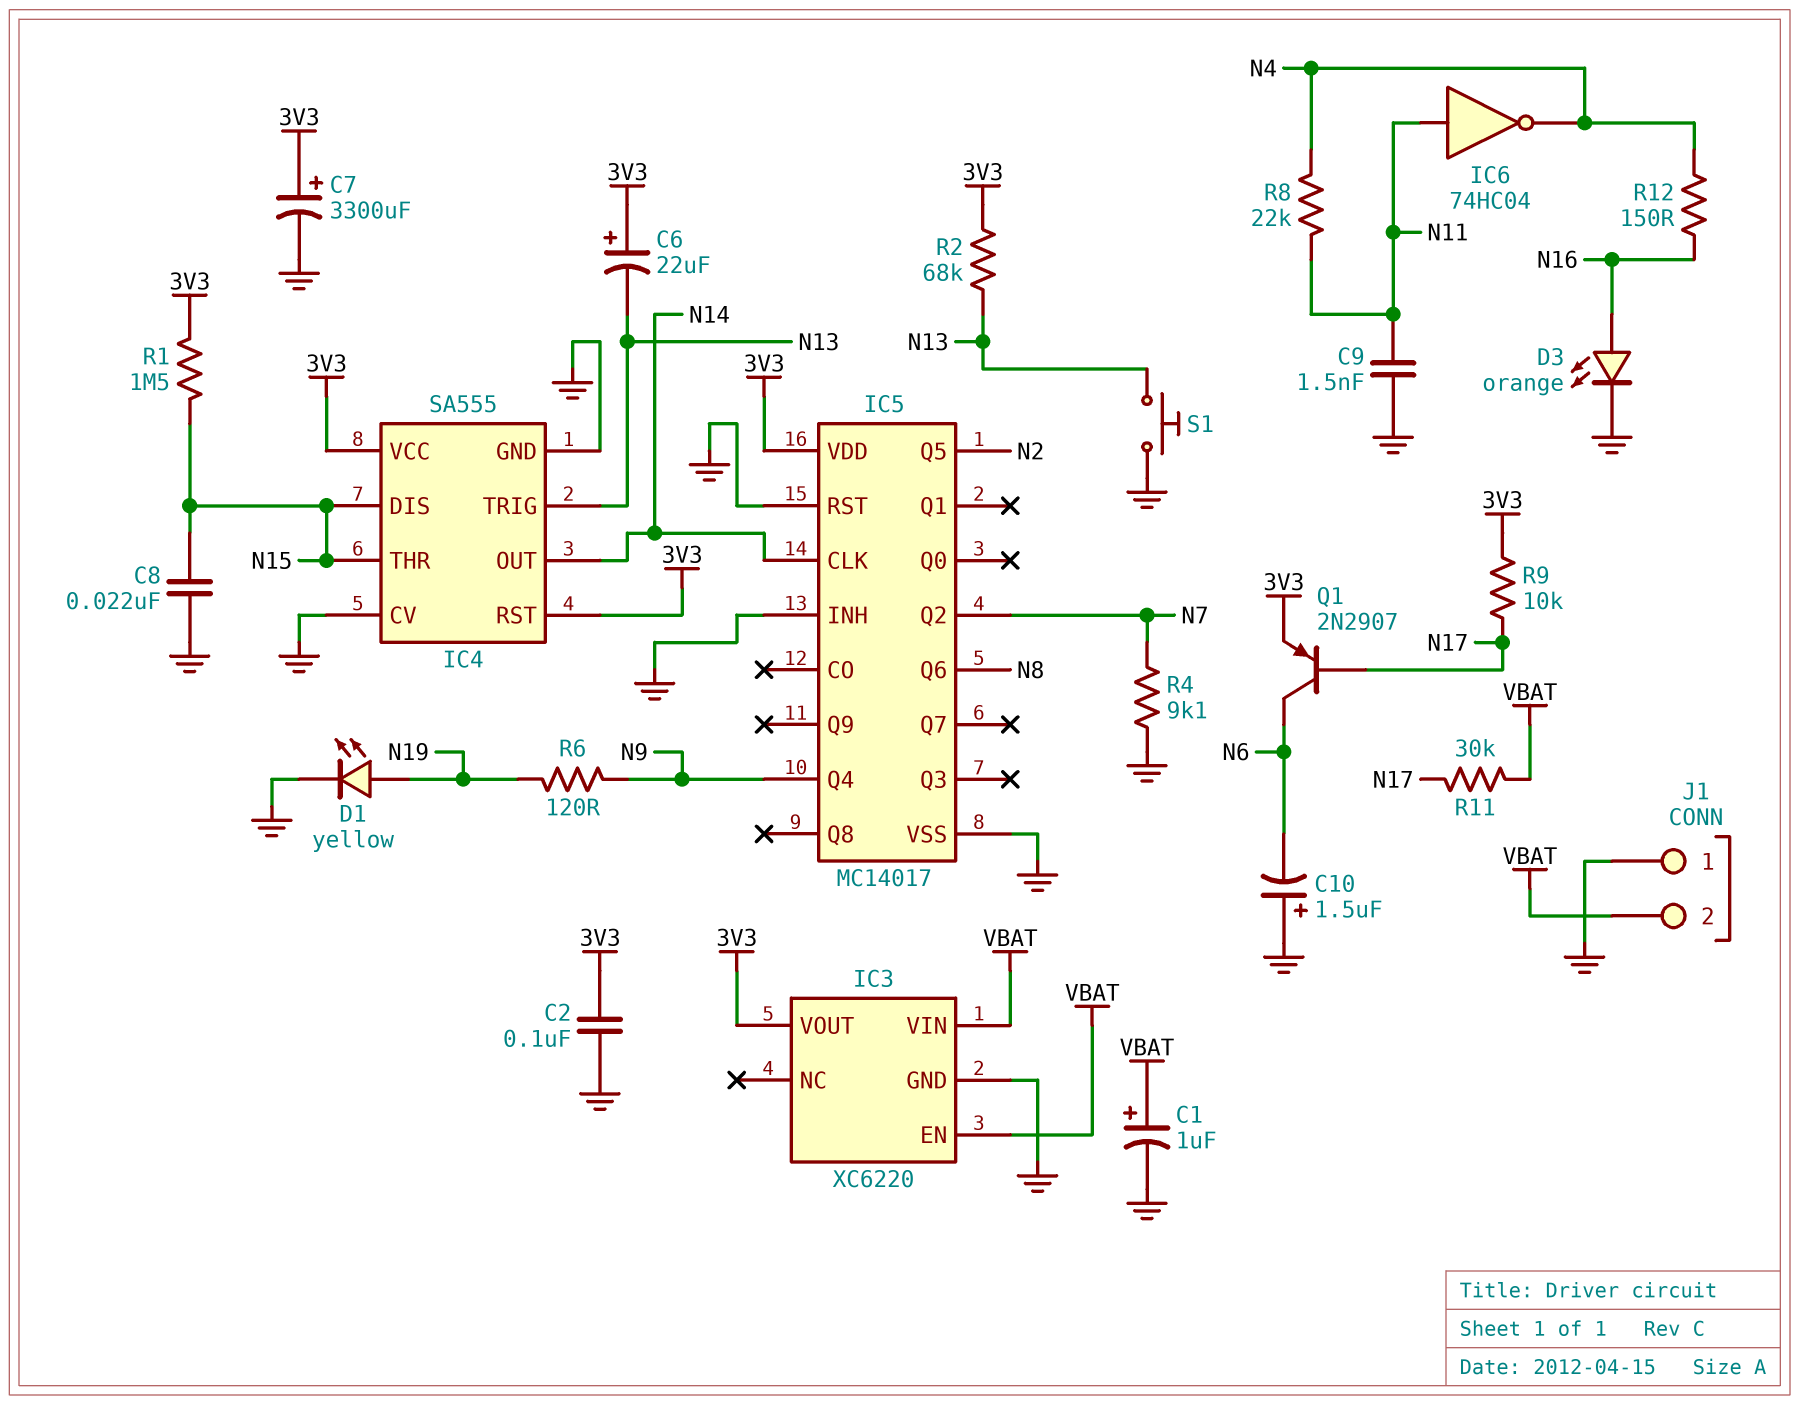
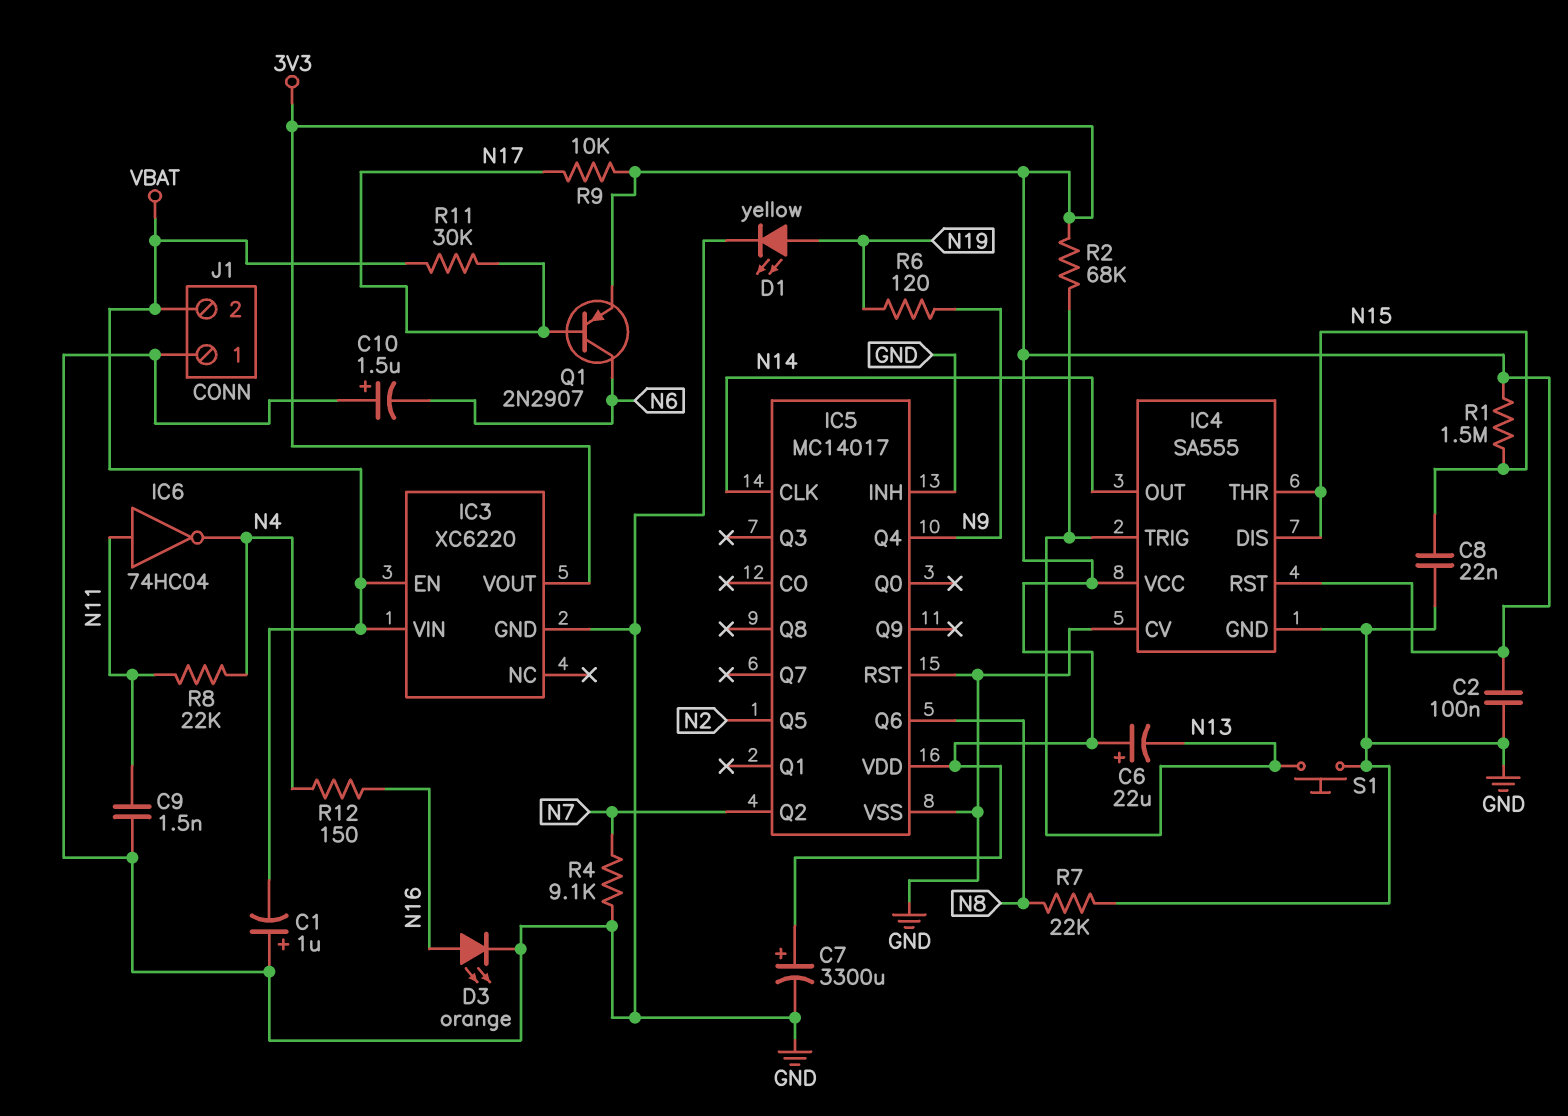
C1: 1uF (plus VBAT, minus GND) -> 1uF (plus GND, minus VBAT)
R7: none -> 22k (GND, N8)

